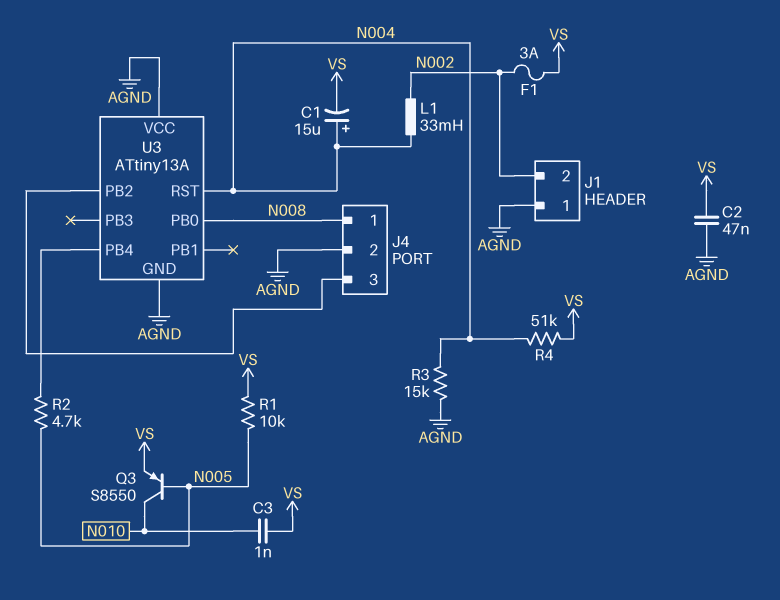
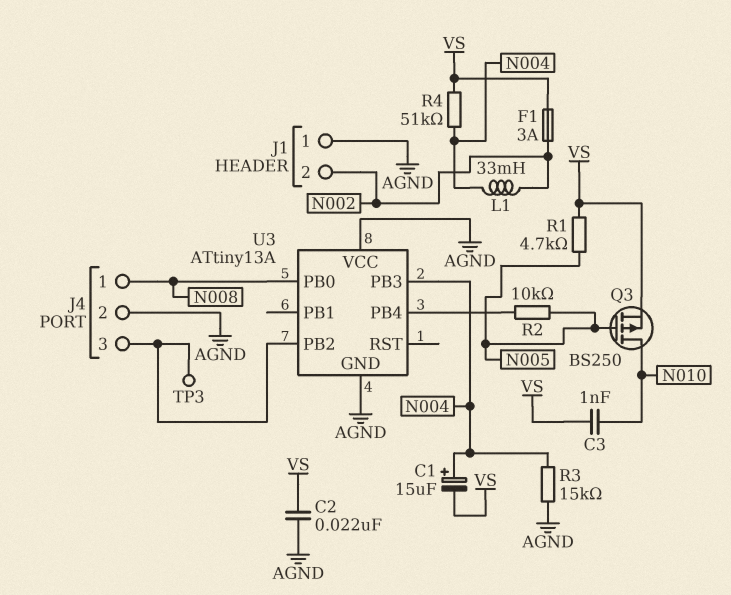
C2: 47nF (AGND, VS) -> 22nF (AGND, VS)
Q3: PNP S8550 (B N005, C N010, E VS) -> PMOS BS250 (G N005, D N010, S VS)
R1: 10k (N005, VS) -> 4.7k (N005, VS)
R2: 4.7k (N005, U3/PB4) -> 10k (N005, U3/PB4)
TP3: none -> test point (J4/3)
U3 pin PB3: none -> N004
U3 pin RST: N004 -> none

